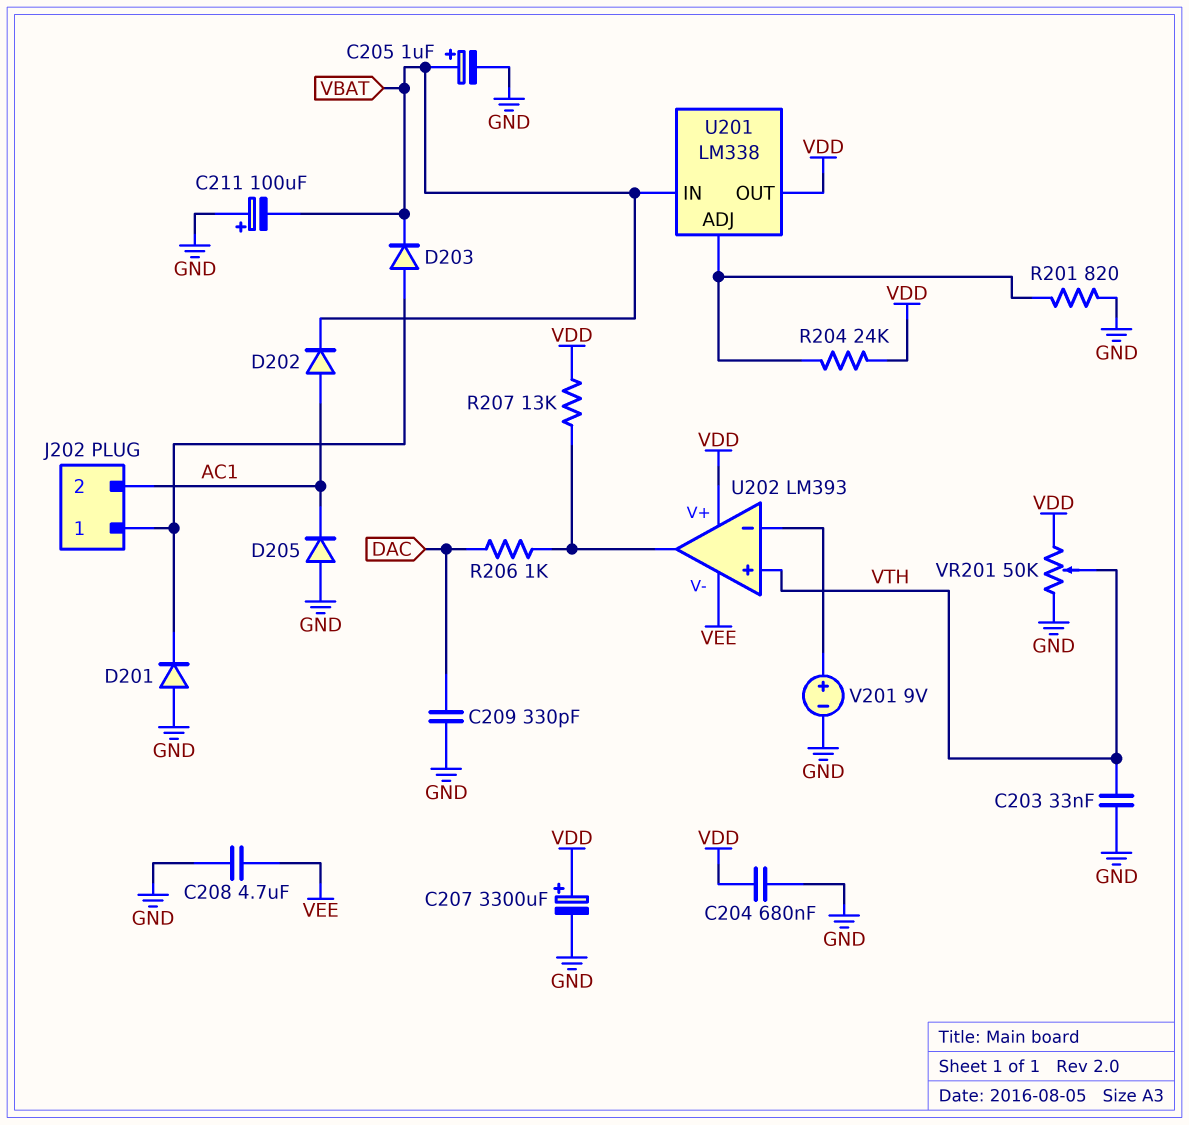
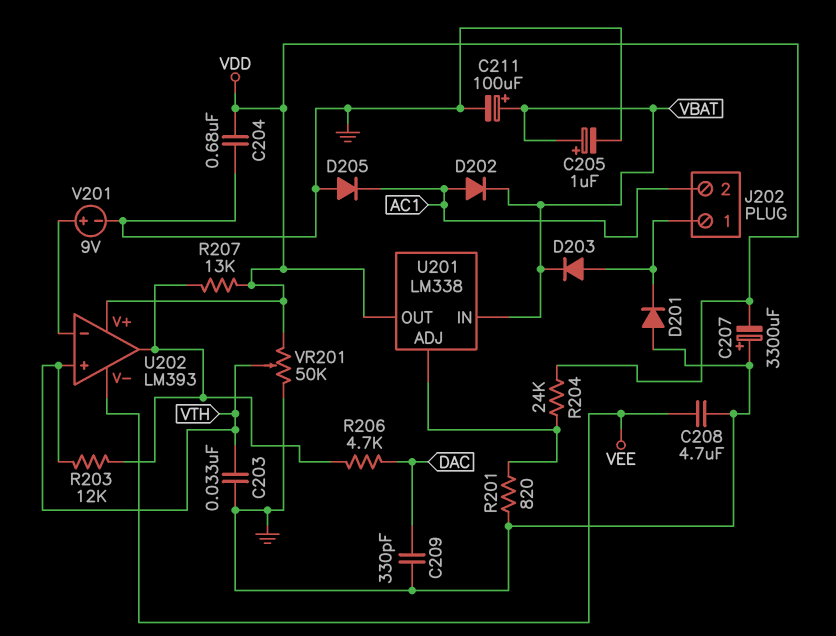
C207: 3300uF (plus VDD, minus GND) -> 3300uF (plus GND, minus VDD)
C211: 100uF (plus GND, minus VBAT) -> 100uF (plus VBAT, minus GND)
R203: none -> 12k (U202/out, VTH)
R206: 1k (DAC, U202/out) -> 4.7k (DAC, U202/out)

